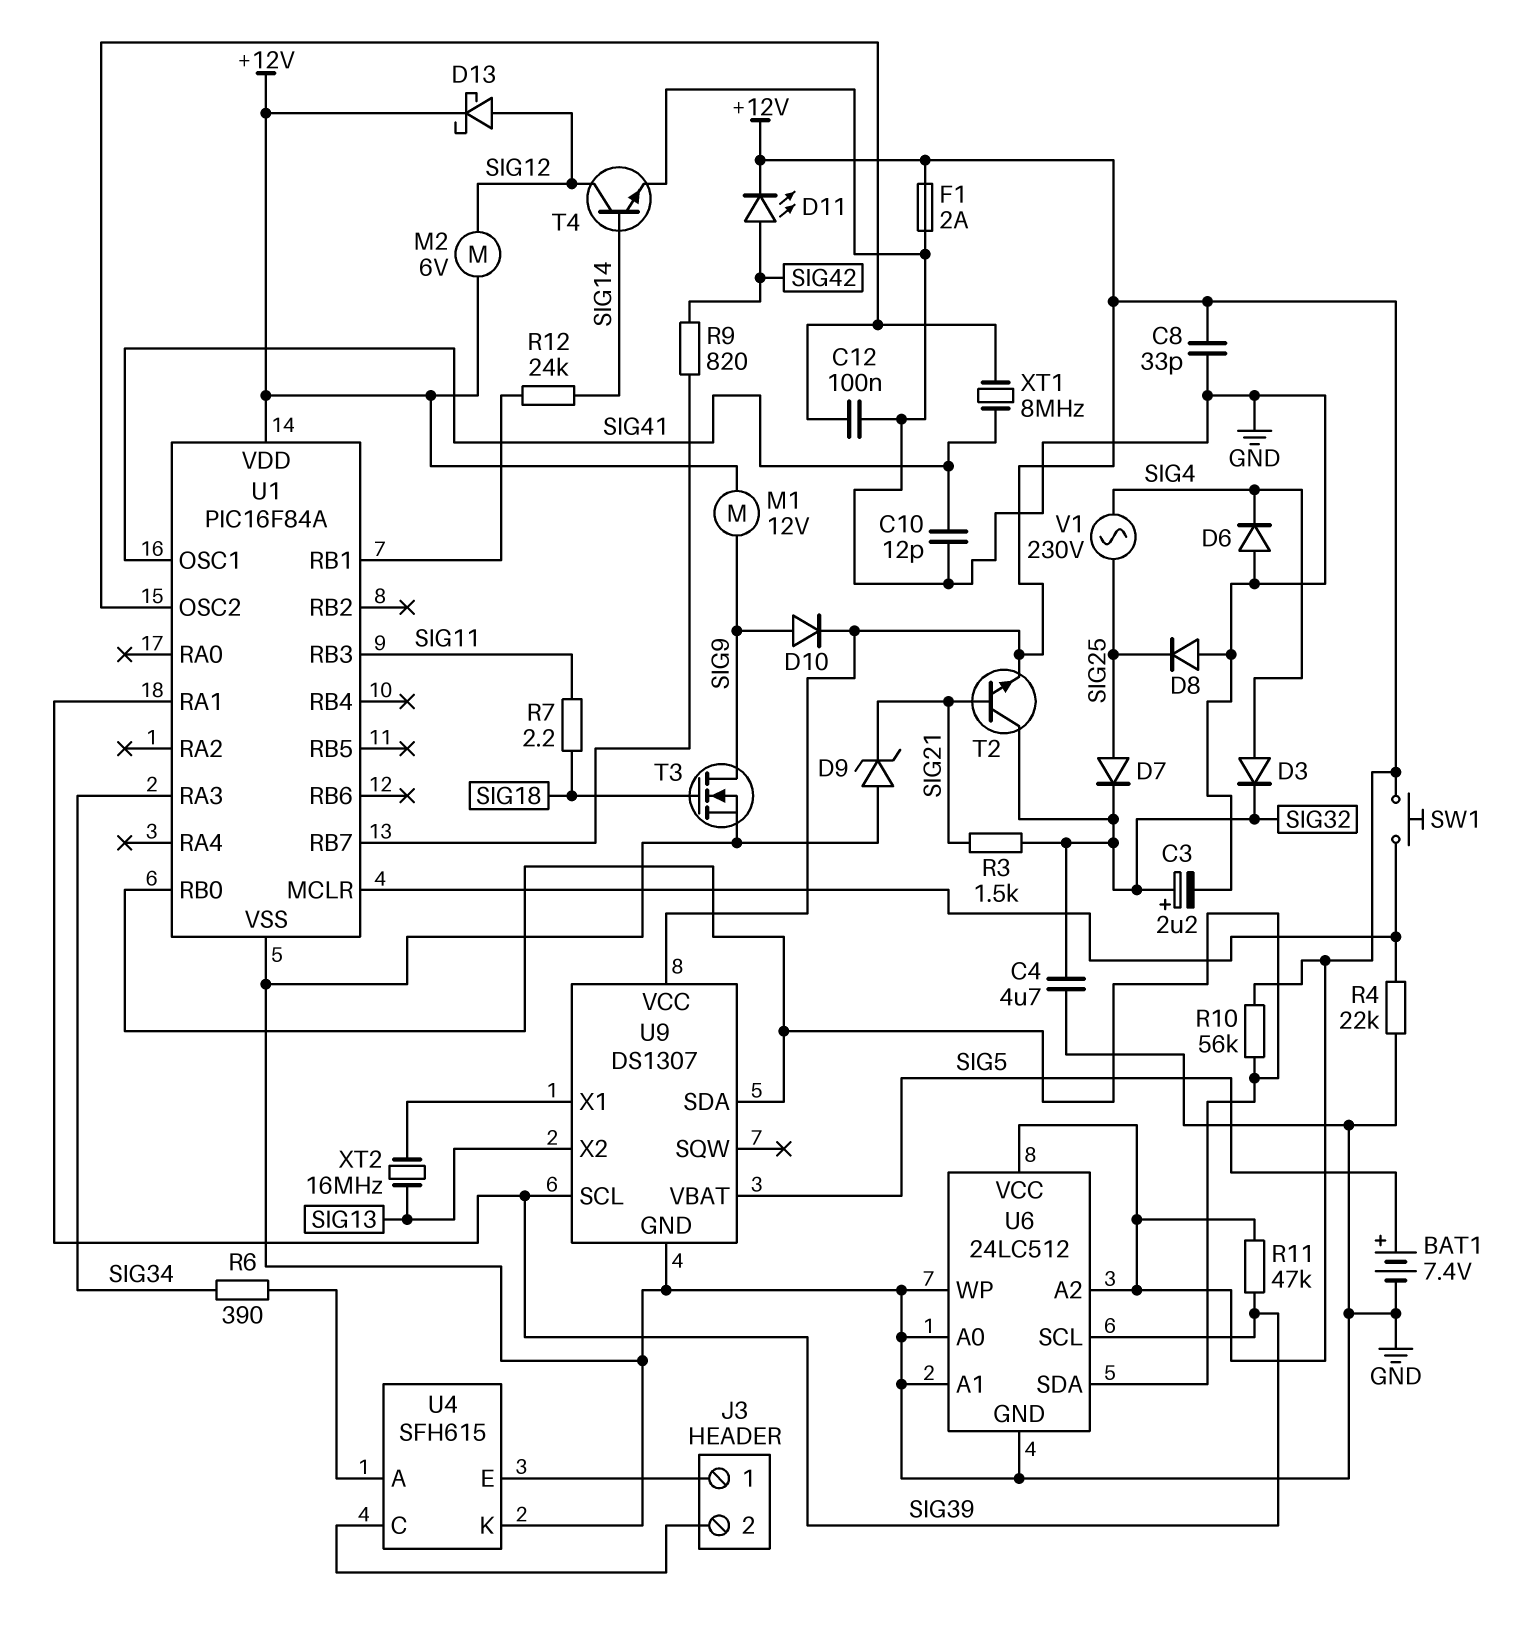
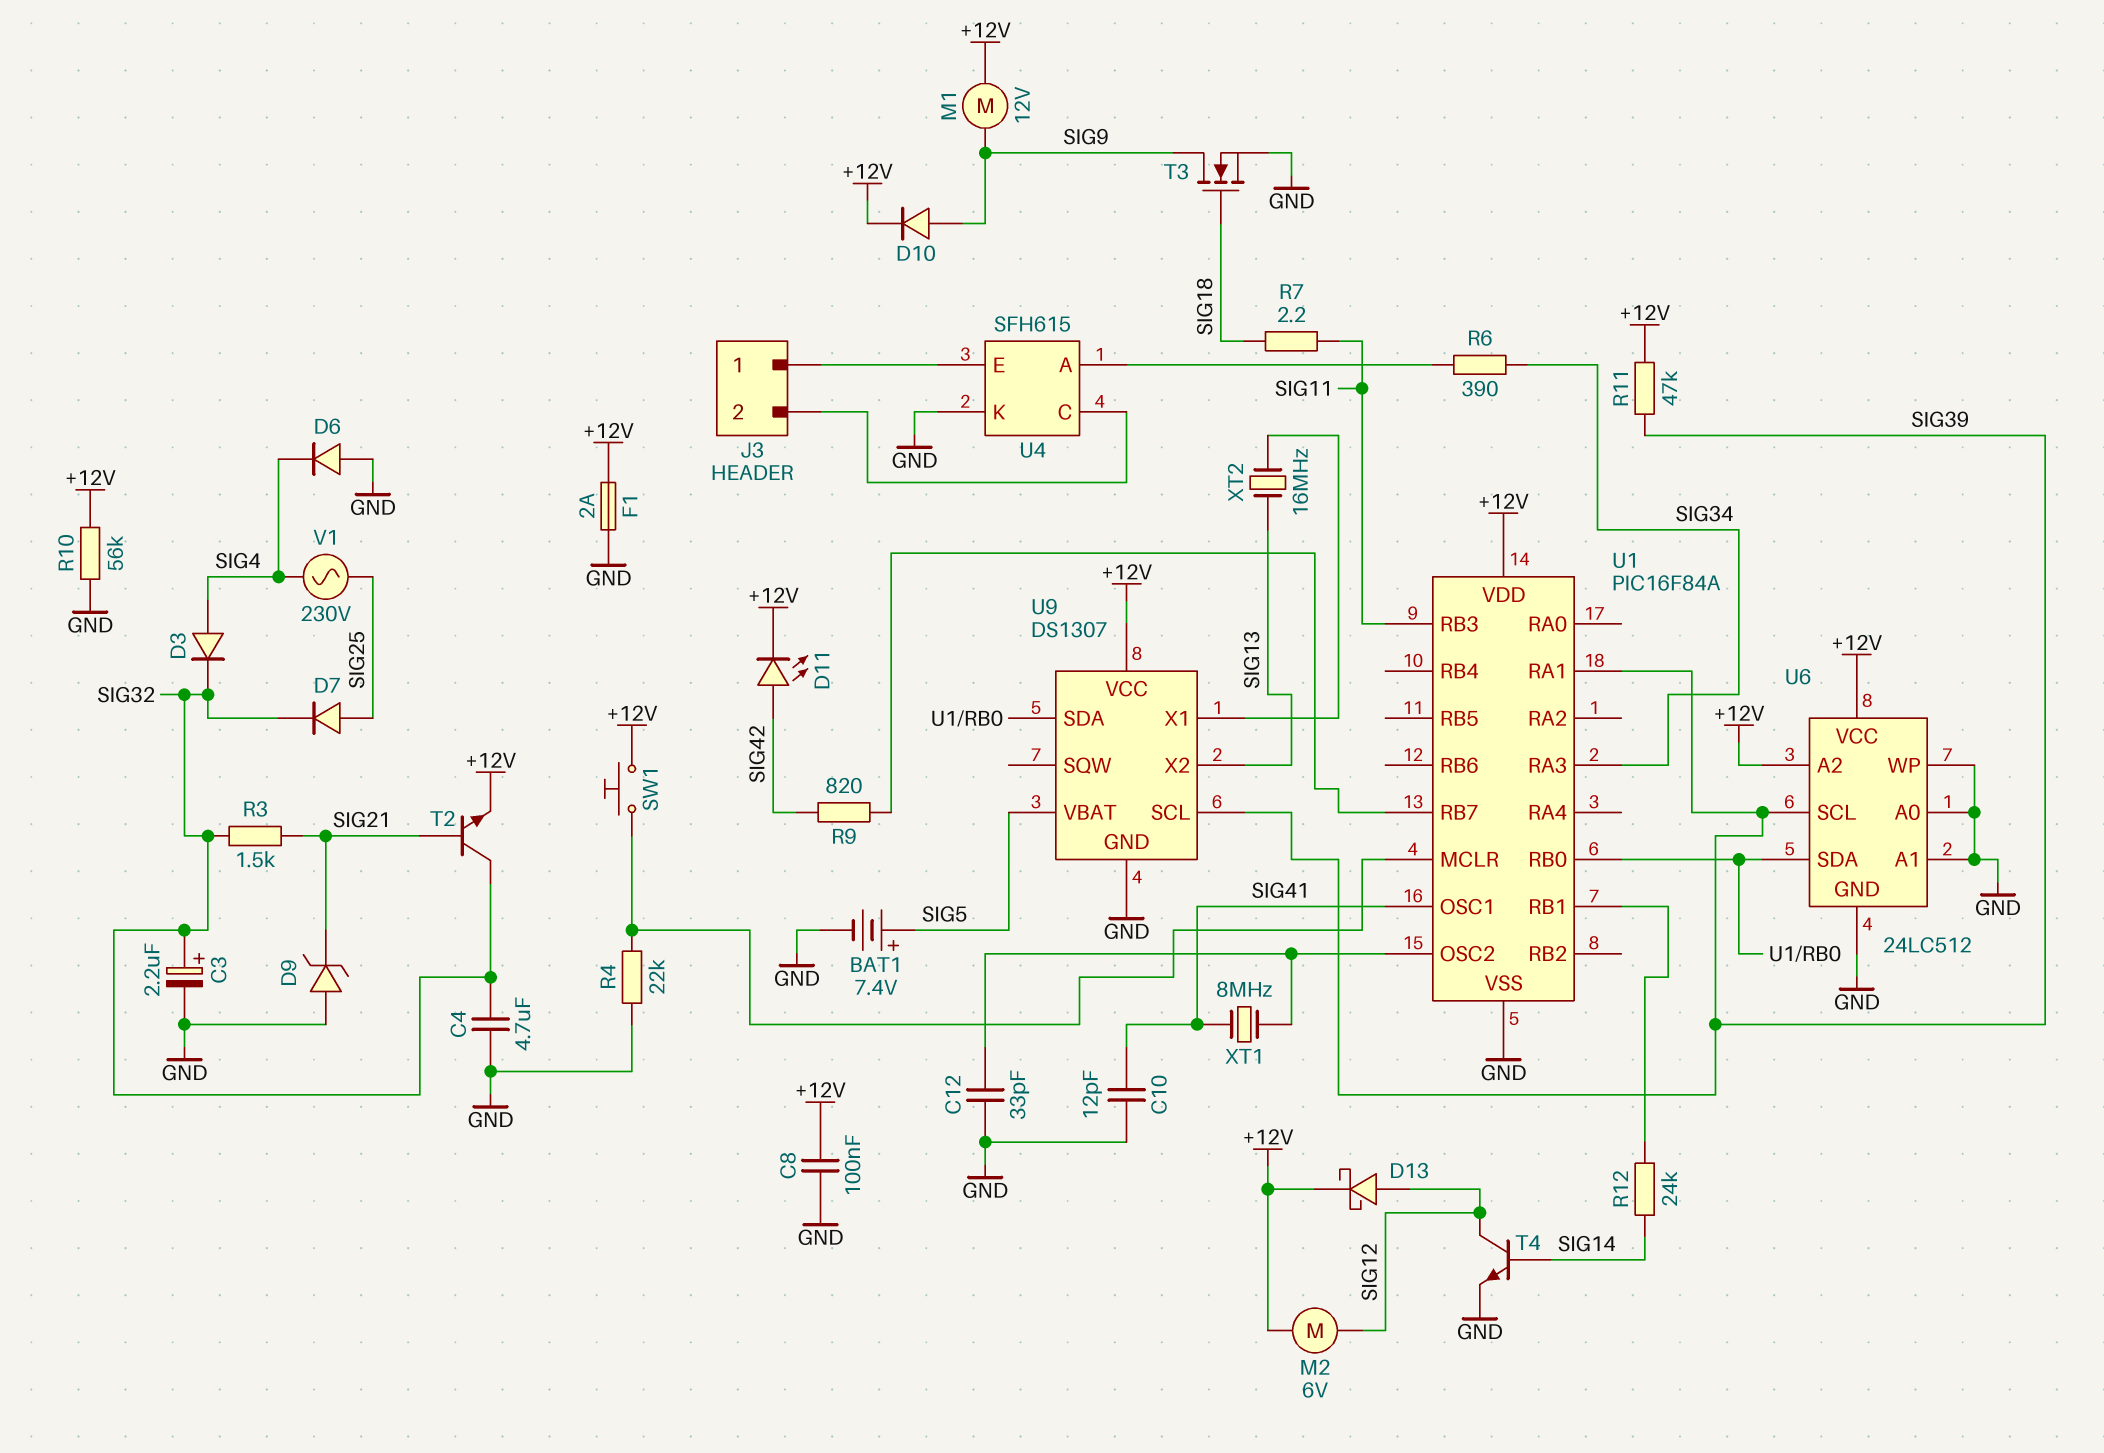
C8: 33pF (+12V, GND) -> 100nF (+12V, GND)
C12: 100nF (GND, U1/OSC2) -> 33pF (GND, U1/OSC2)
D8: diode (A GND, K SIG25) -> none
R10: 56k (+12V, U1/RB0) -> 56k (+12V, GND)

